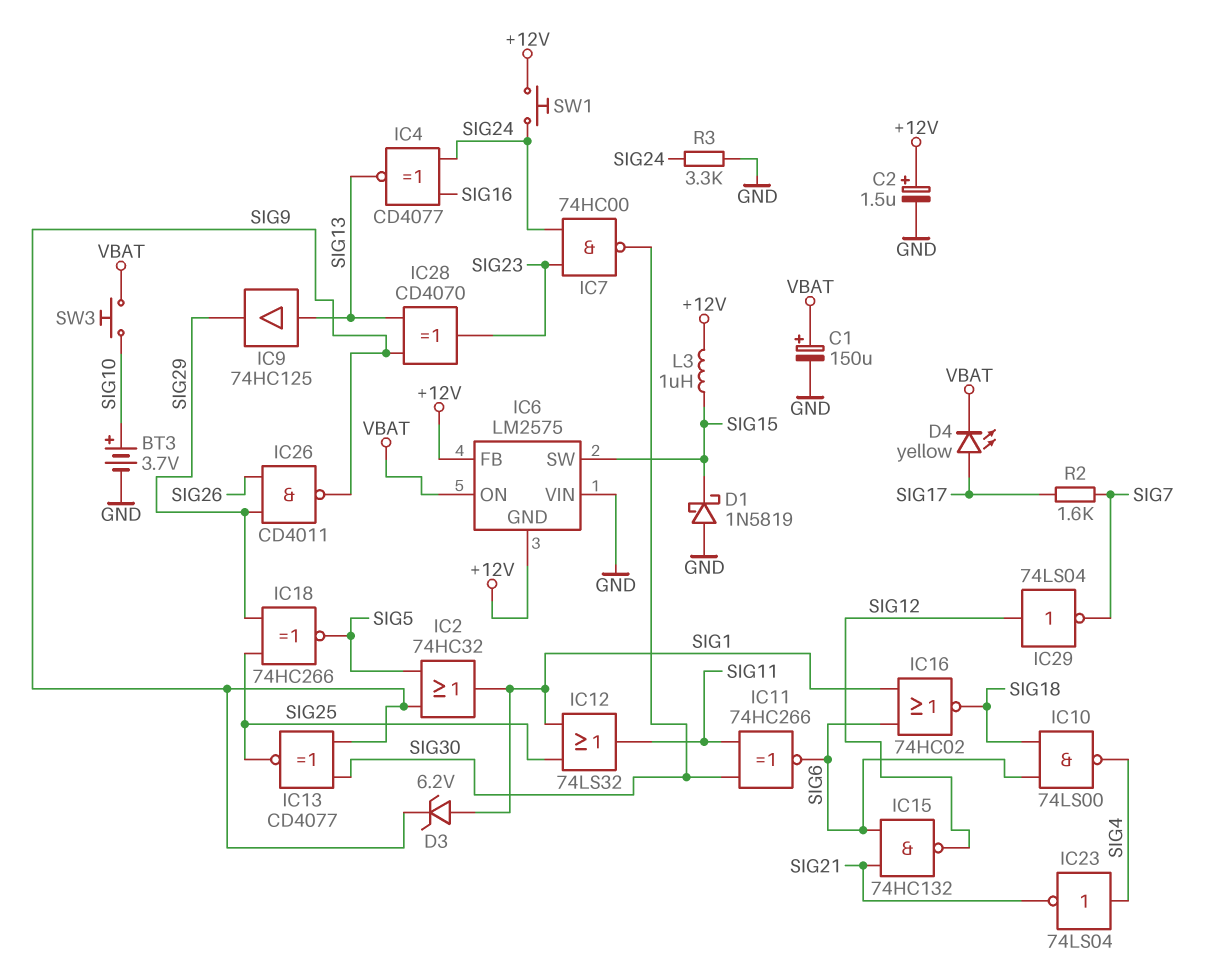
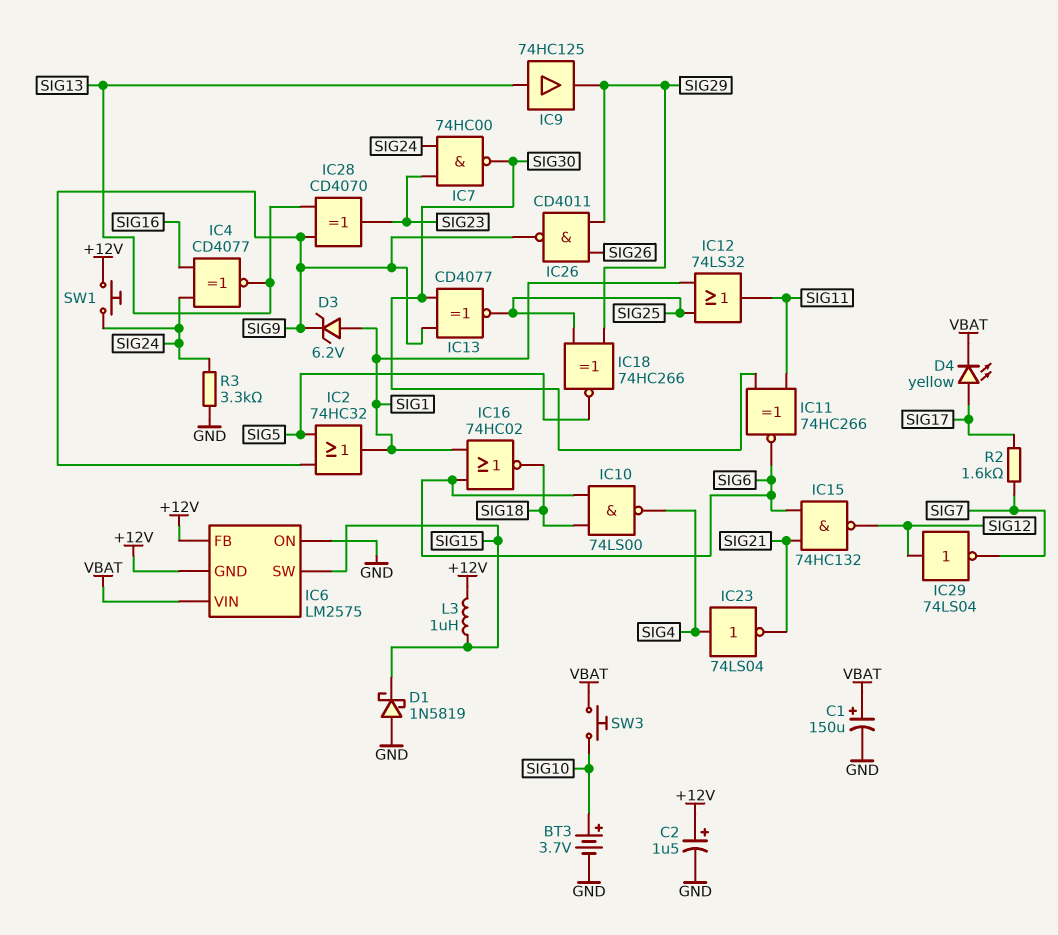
IC6 pin ON: VBAT -> GND
IC6 pin VIN: GND -> VBAT

